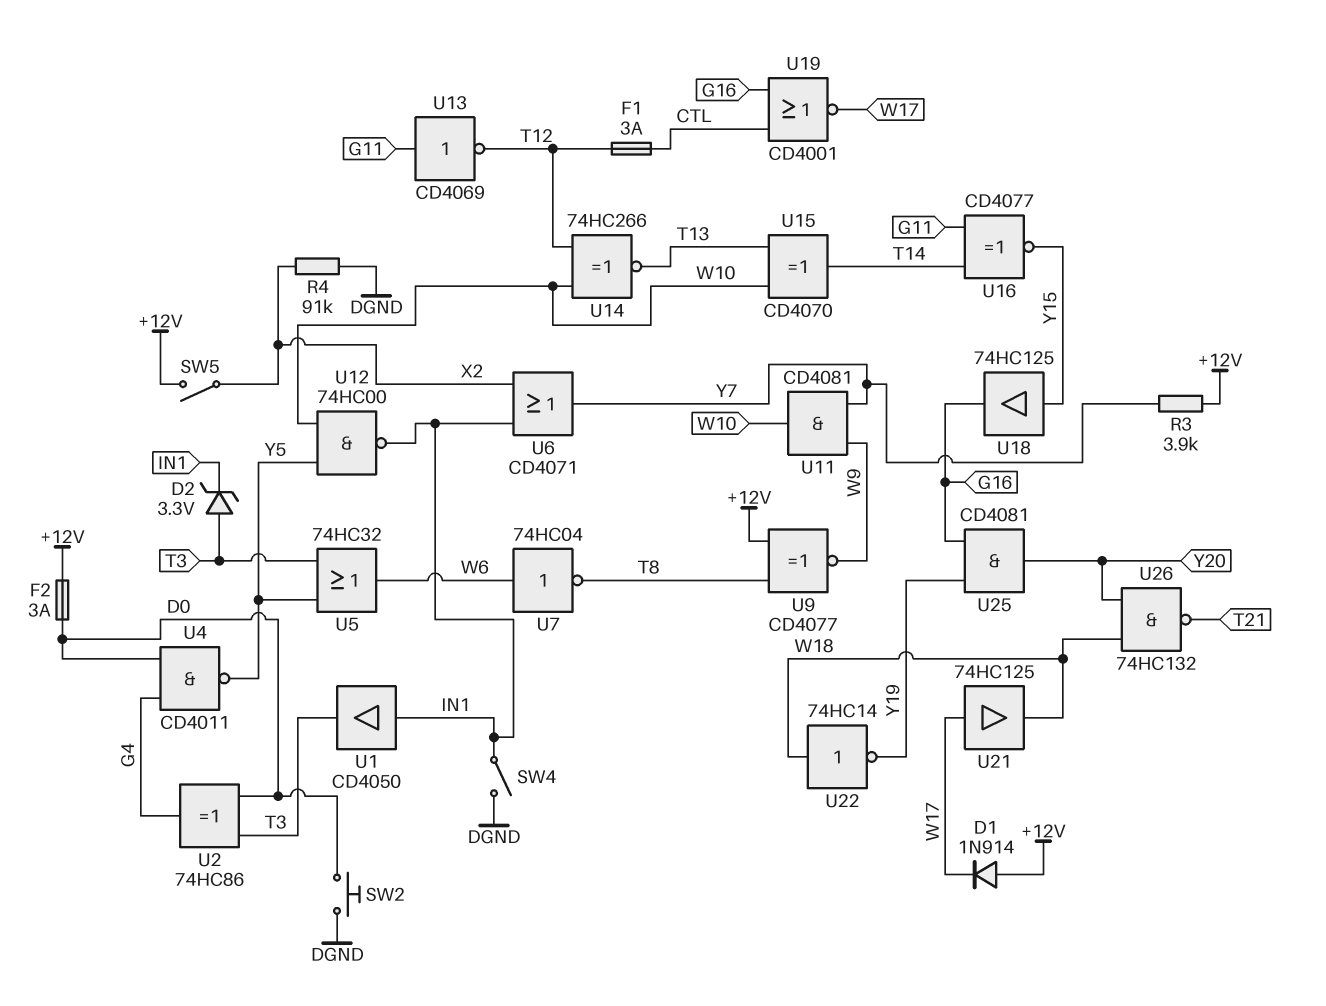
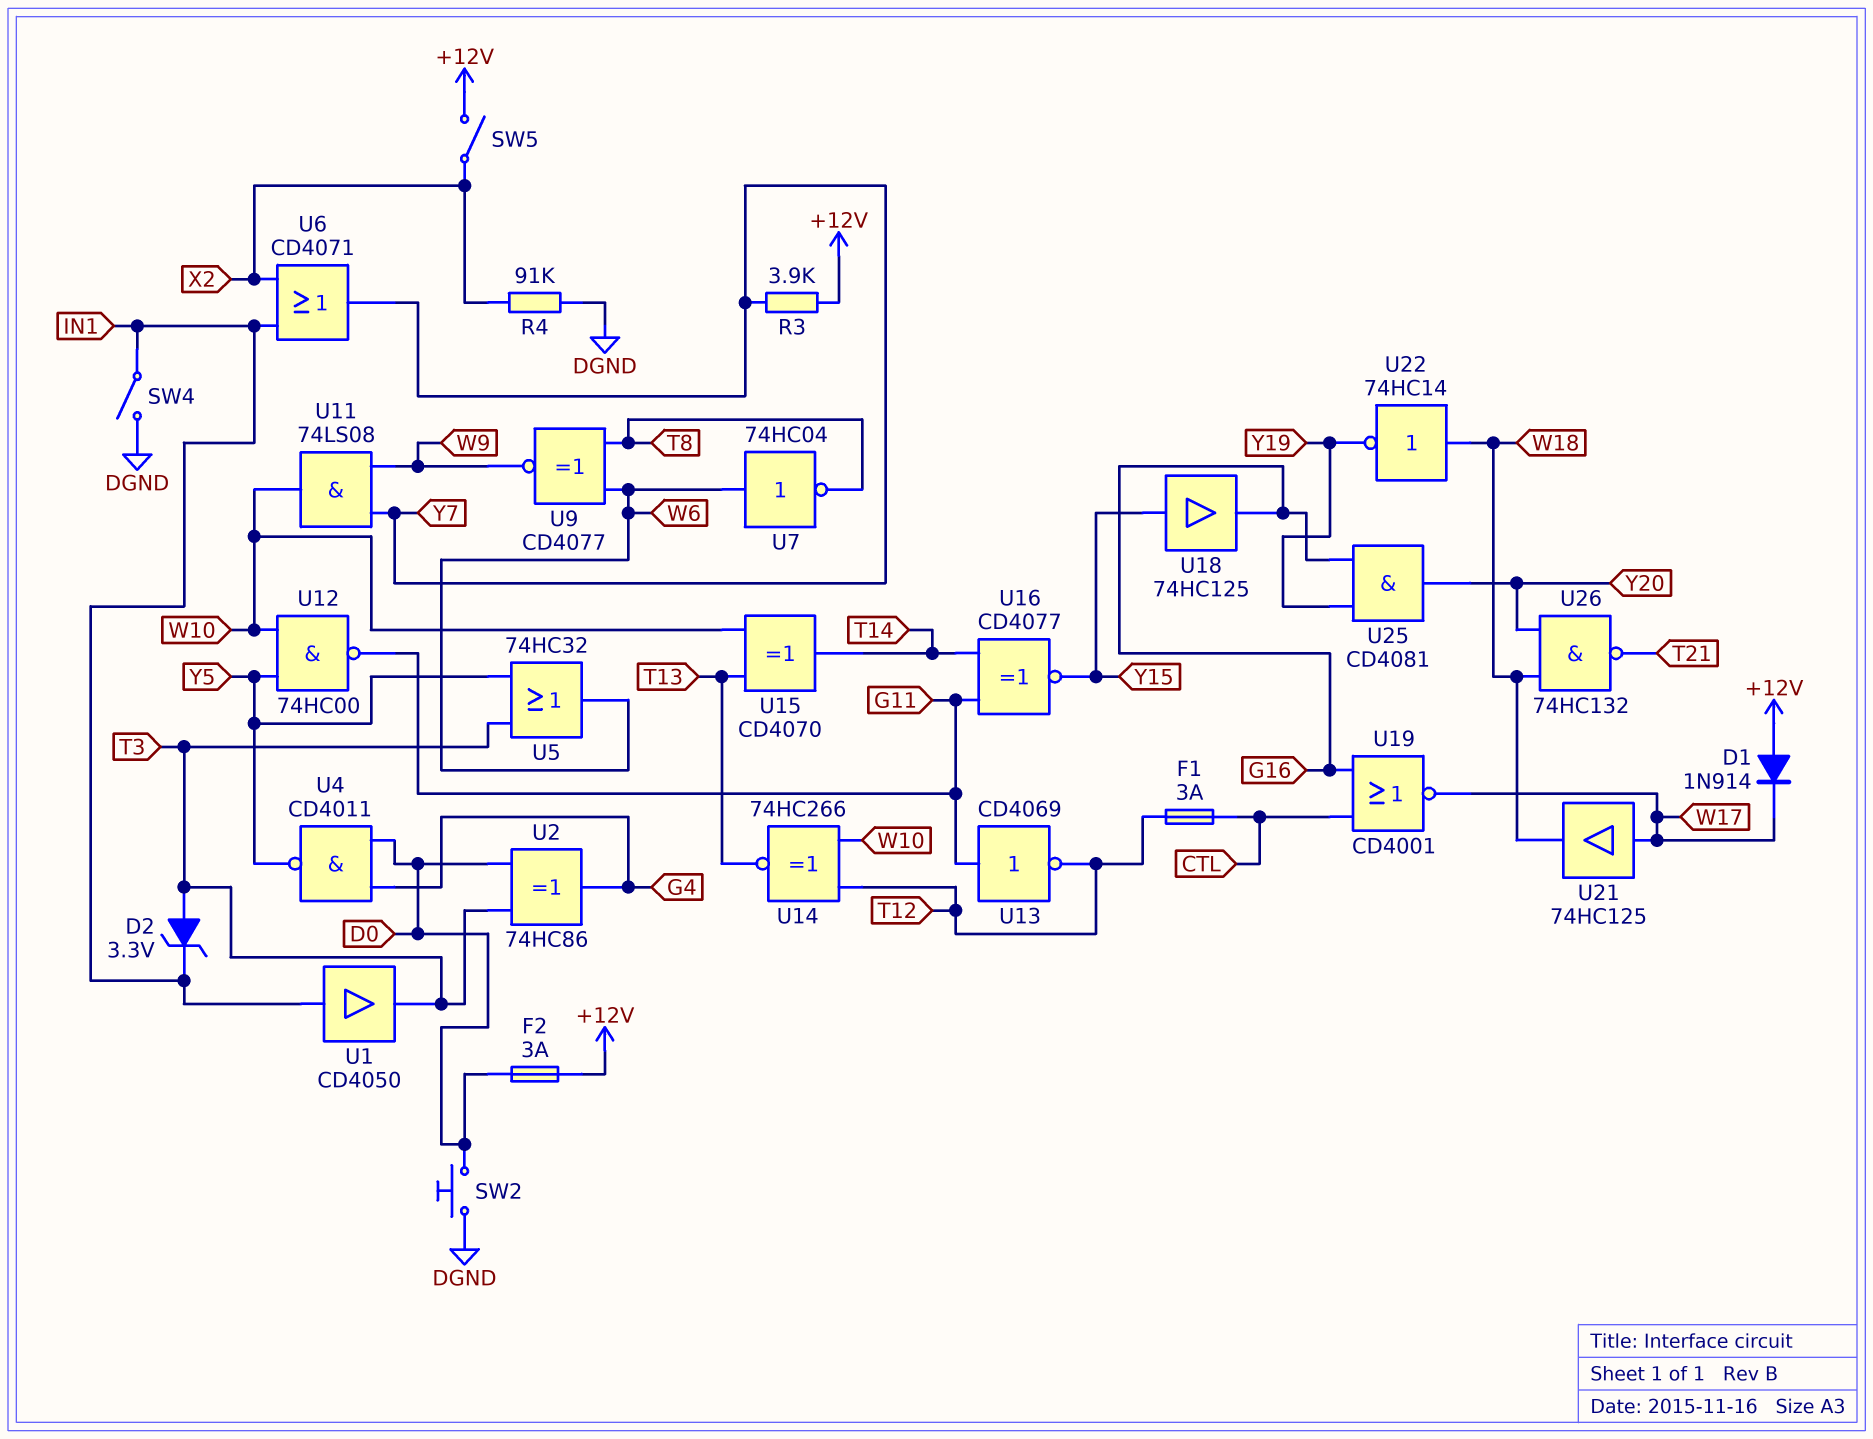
U9: XNOR CD4077 (in +12V, in T8, out W9) -> XNOR CD4077 (in T8, in W6, out W9)
U11: AND CD4081 (in W9, in Y7, out W10) -> AND 74LS08 (in W9, in Y7, out W10)
U12: NAND 74HC00 (in W10, in Y5, out IN1) -> NAND 74HC00 (in W10, in Y5, out G11)

